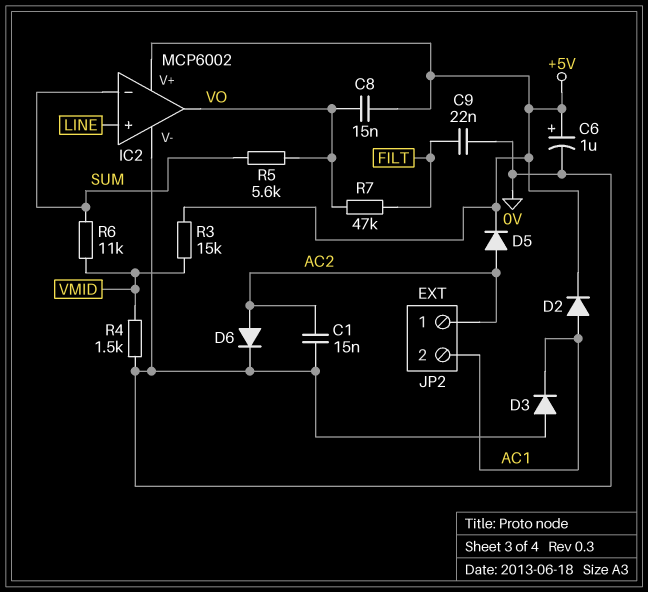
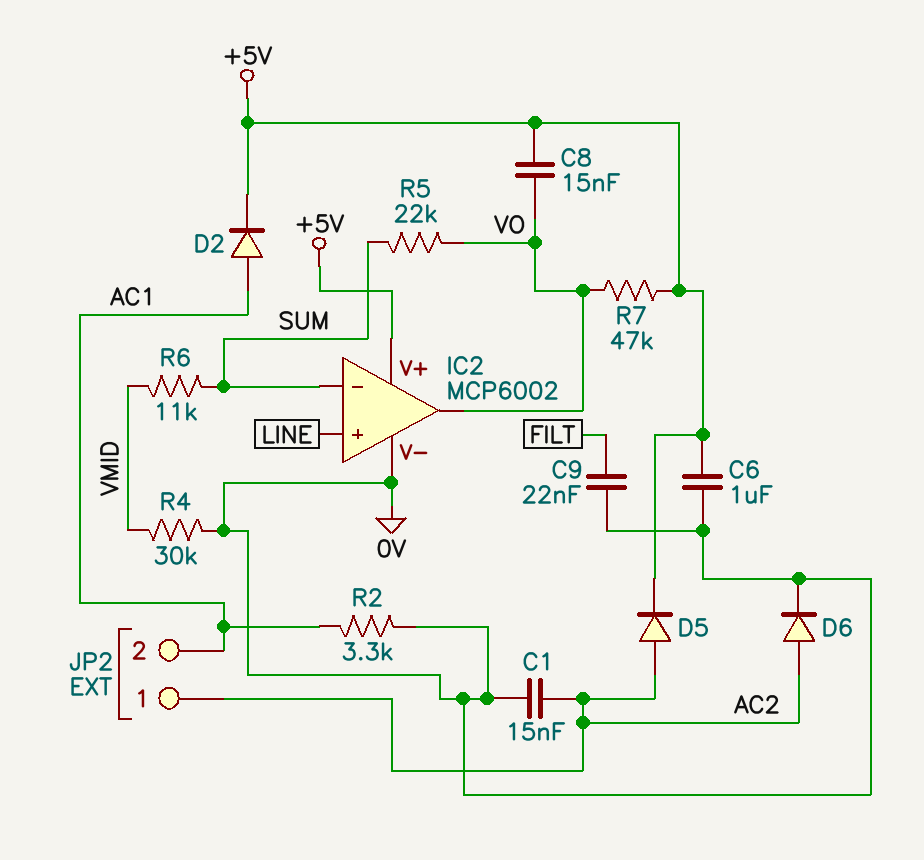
C6: 1uF (plus +5V, minus 0V) -> 1uF (+5V, 0V)
D3: diode (A 0V, K AC1) -> none
R2: none -> 3.3k (0V, AC1)
R3: 15k (+5V, VMID) -> none
R4: 1.5k (0V, VMID) -> 30k (0V, VMID)
R5: 5.6k (SUM, VO) -> 22k (SUM, VO)
R7: 47k (FILT, VO) -> 47k (+5V, VO)

